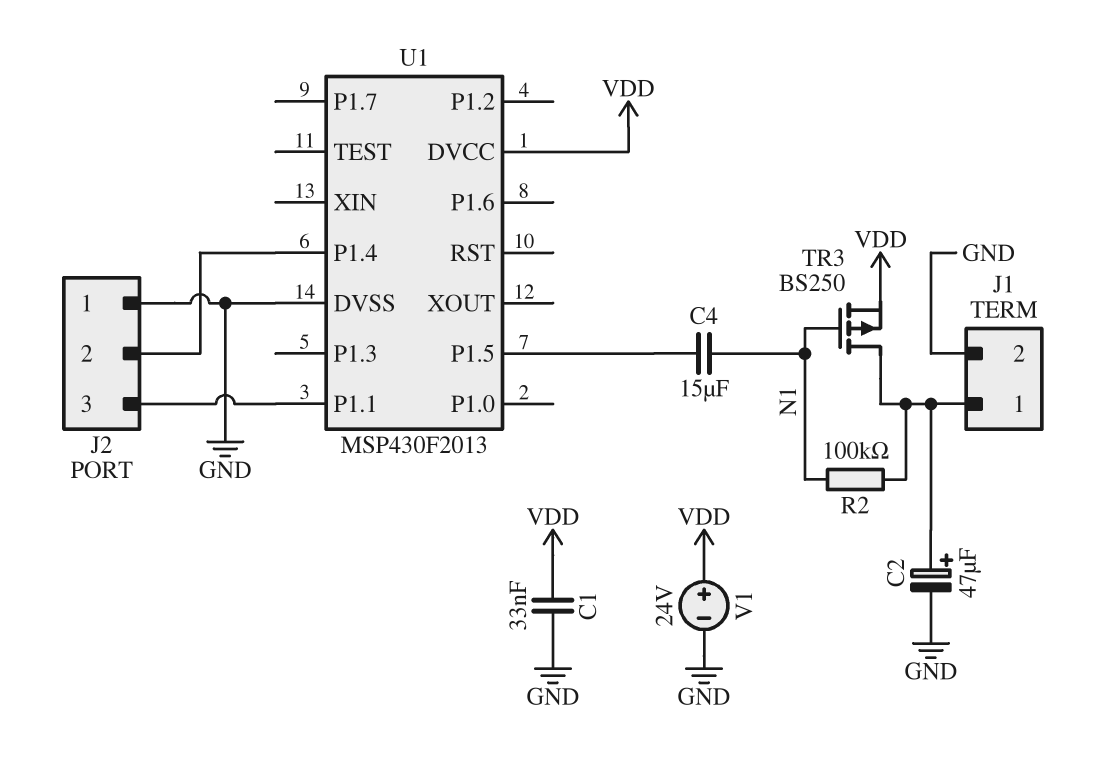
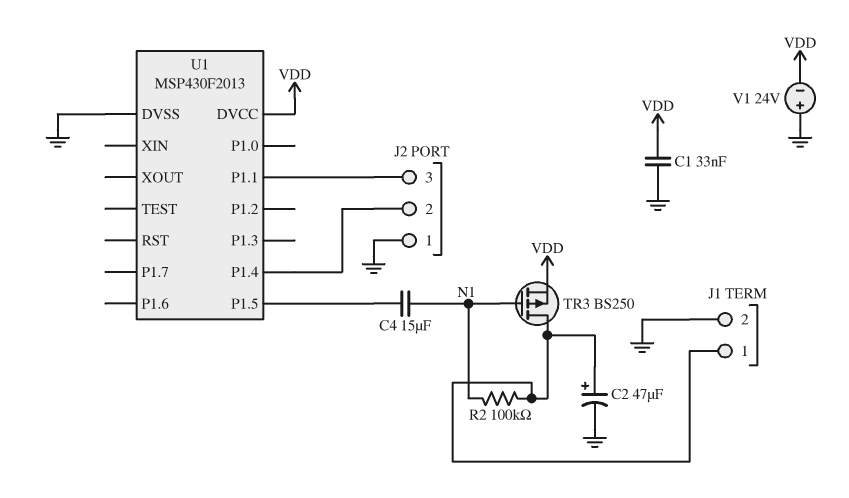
V1: 24V (plus VDD, minus GND) -> 24V (plus GND, minus VDD)

